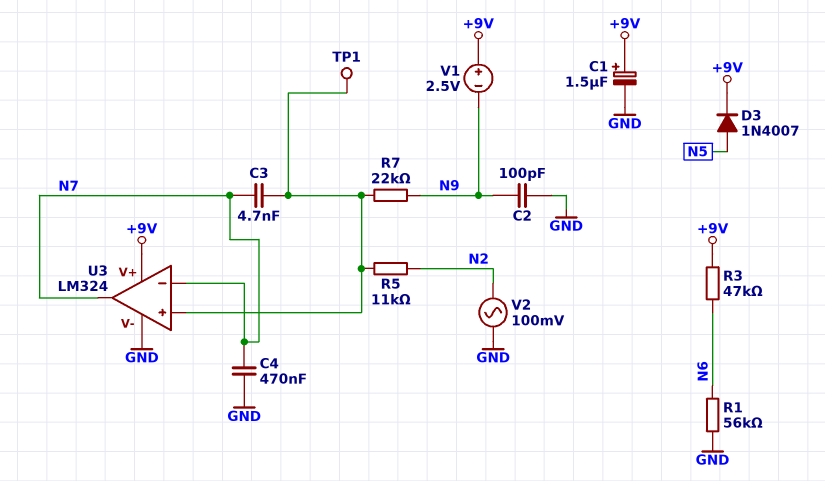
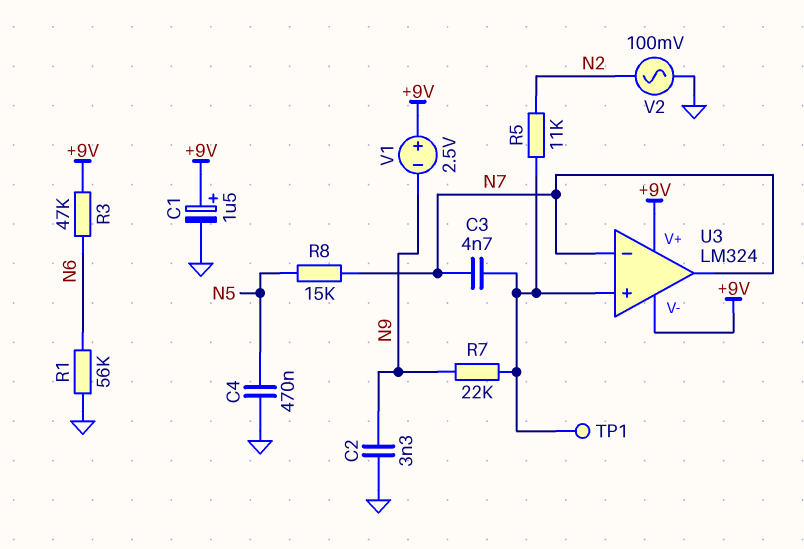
C2: 100pF (GND, N9) -> 3.3nF (GND, N9)
C4: 470nF (GND, N7) -> 470nF (GND, N5)
D3: diode 1N4007 (A N5, K +9V) -> none
R8: none -> 15k (N5, N7)
U3 pin V-: GND -> +9V

